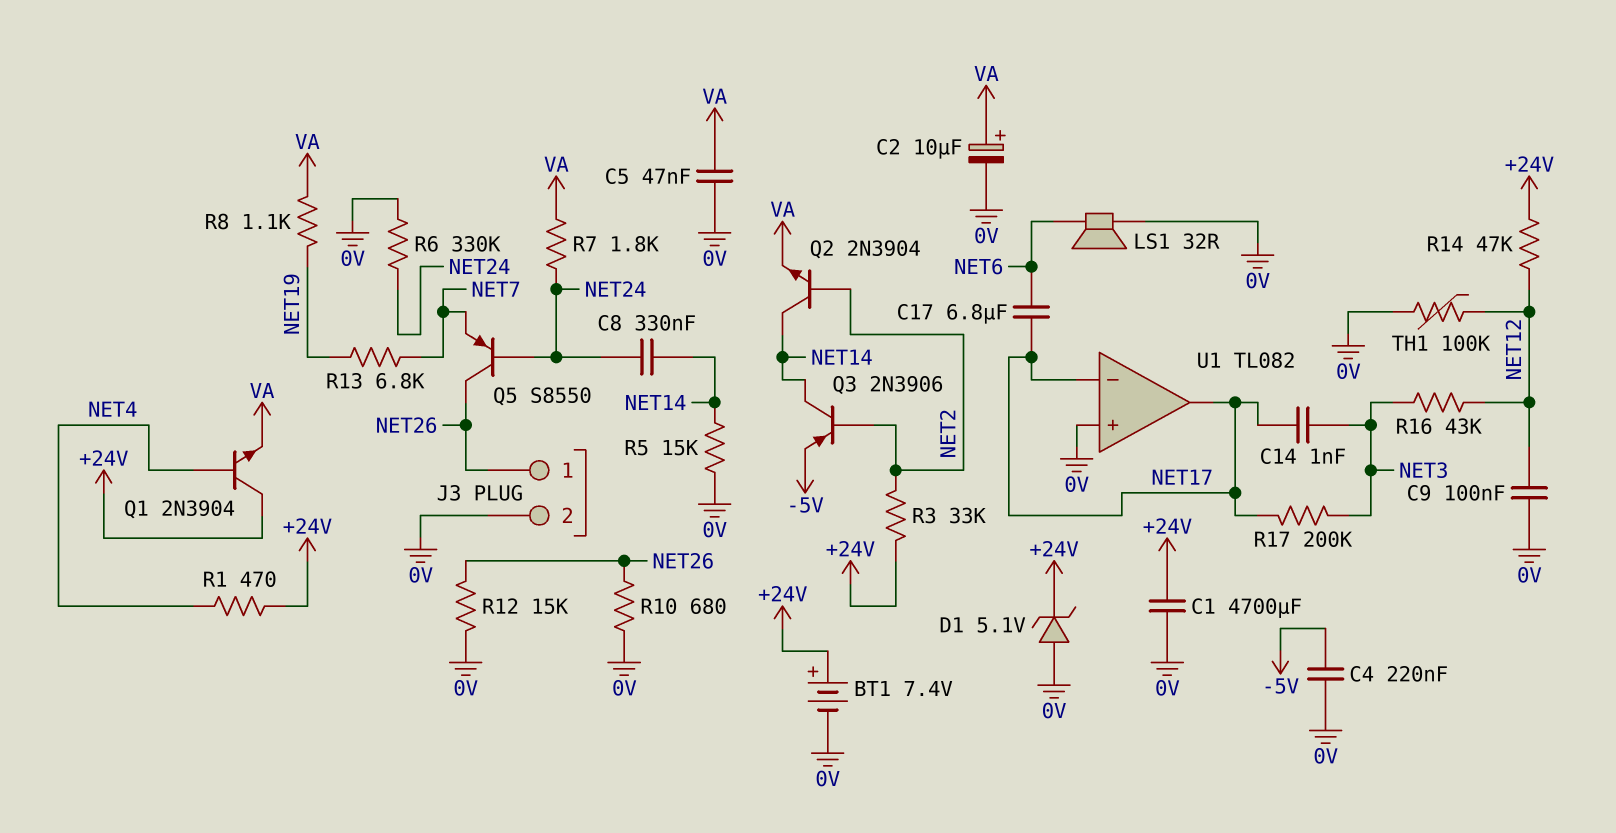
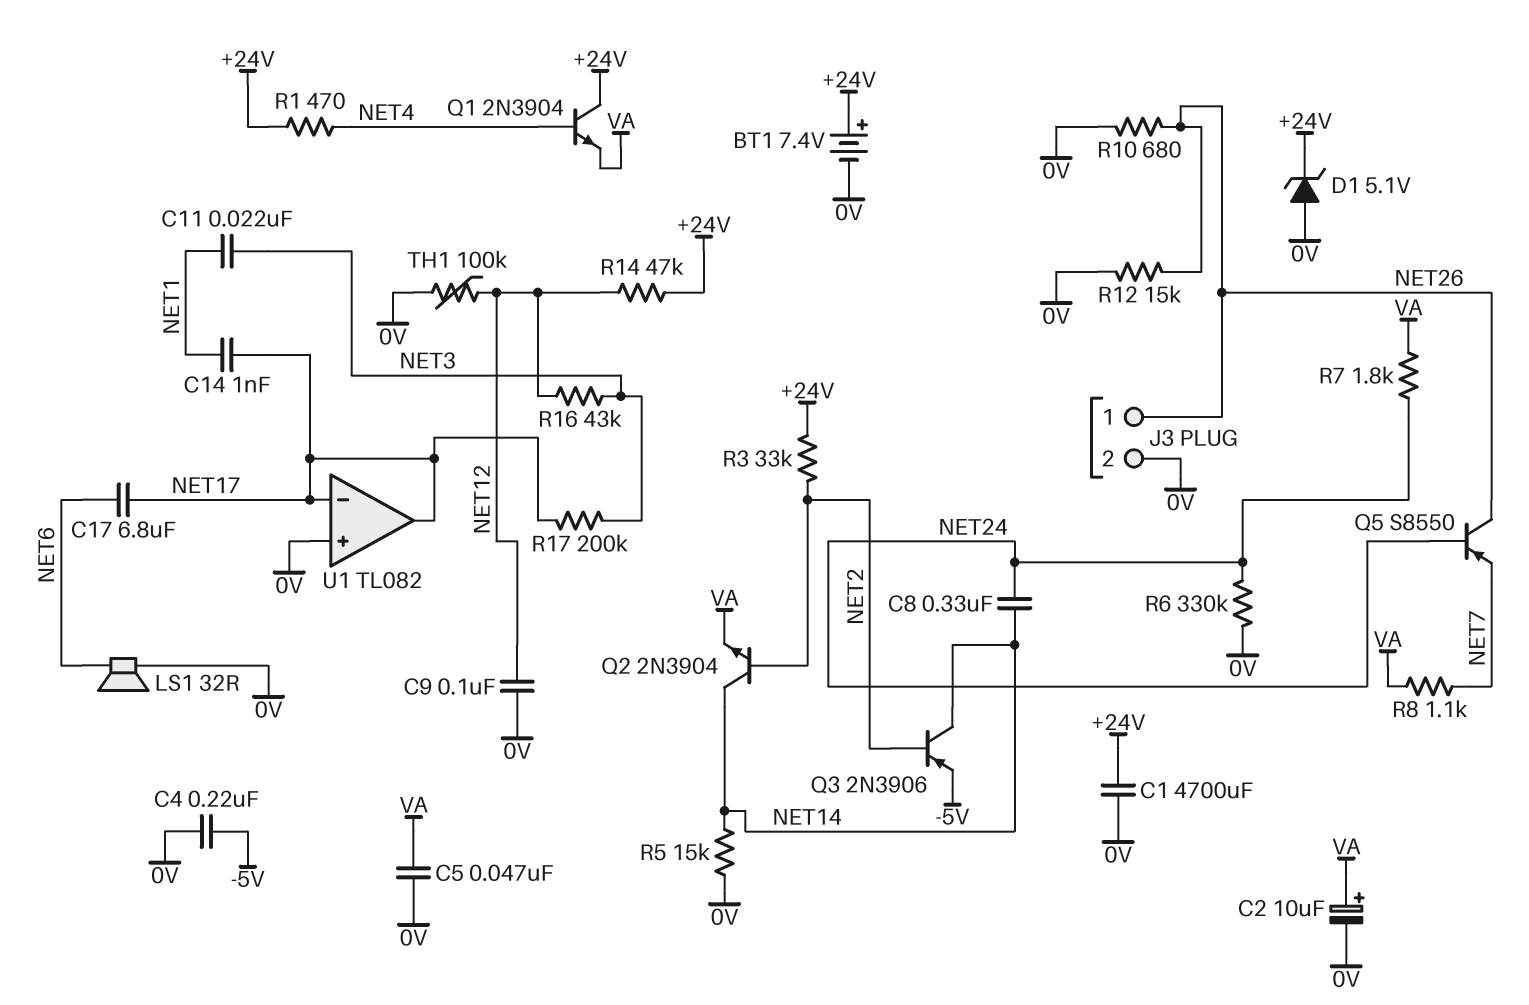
C11: none -> 22nF (NET1, NET3)
C14: 1nF (NET3, NET17) -> 1nF (NET1, NET17)
R8: 1.1k (NET19, VA) -> 1.1k (NET7, VA)
R13: 6.8k (NET7, NET19) -> none

